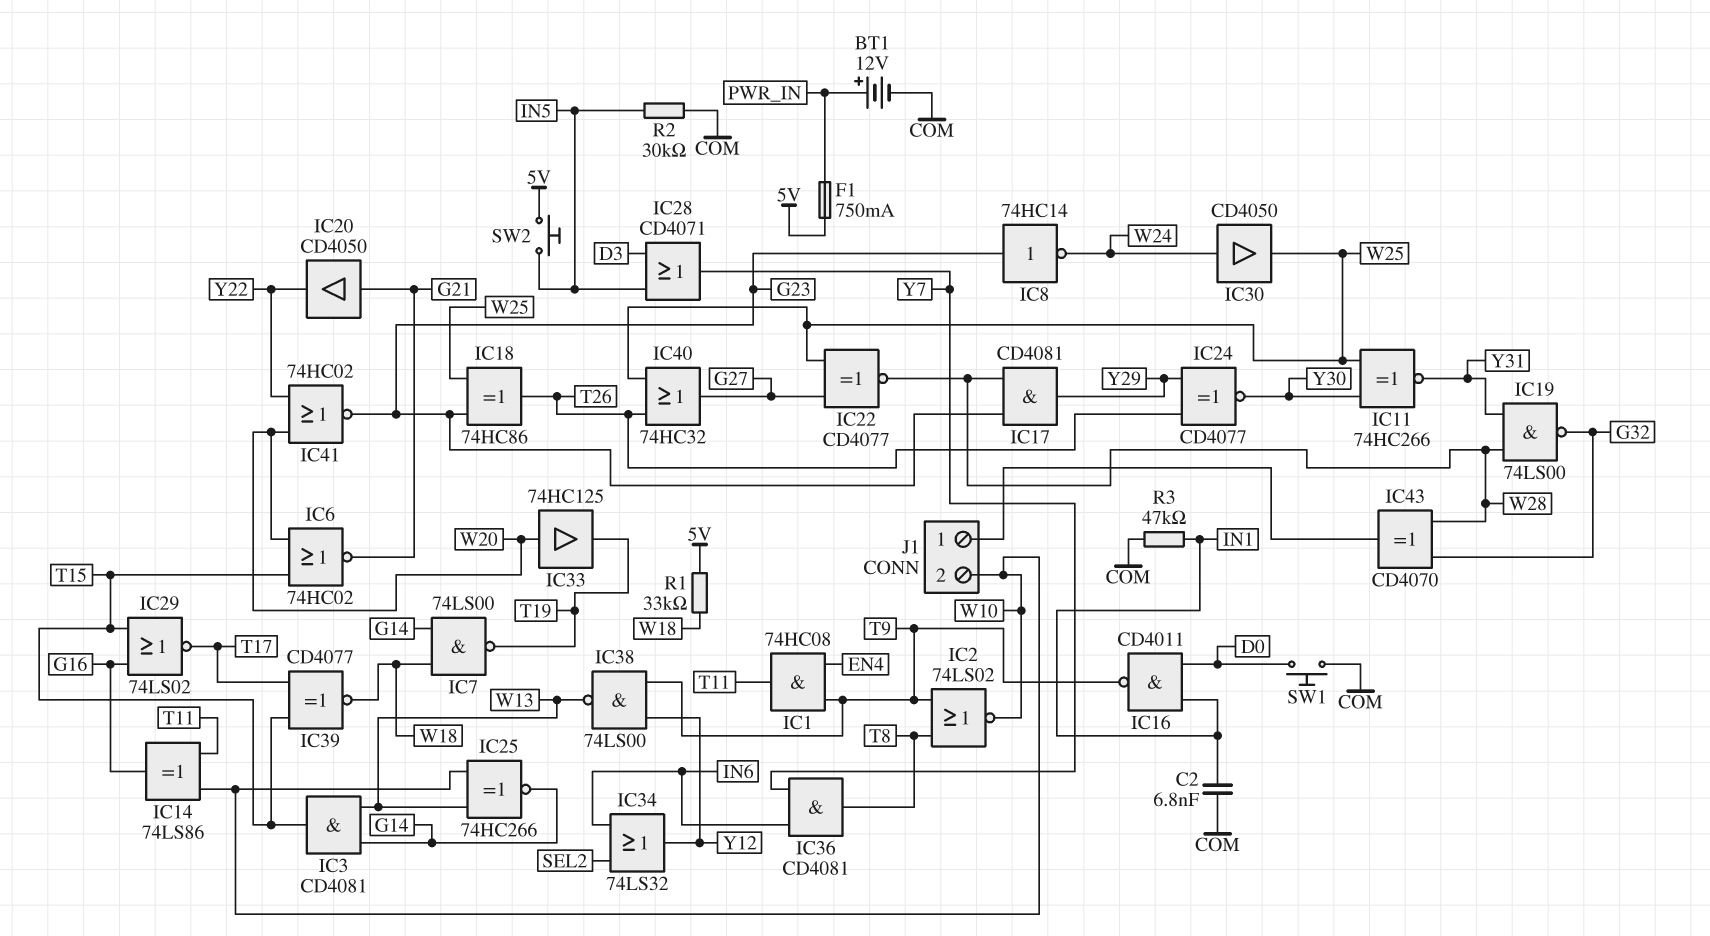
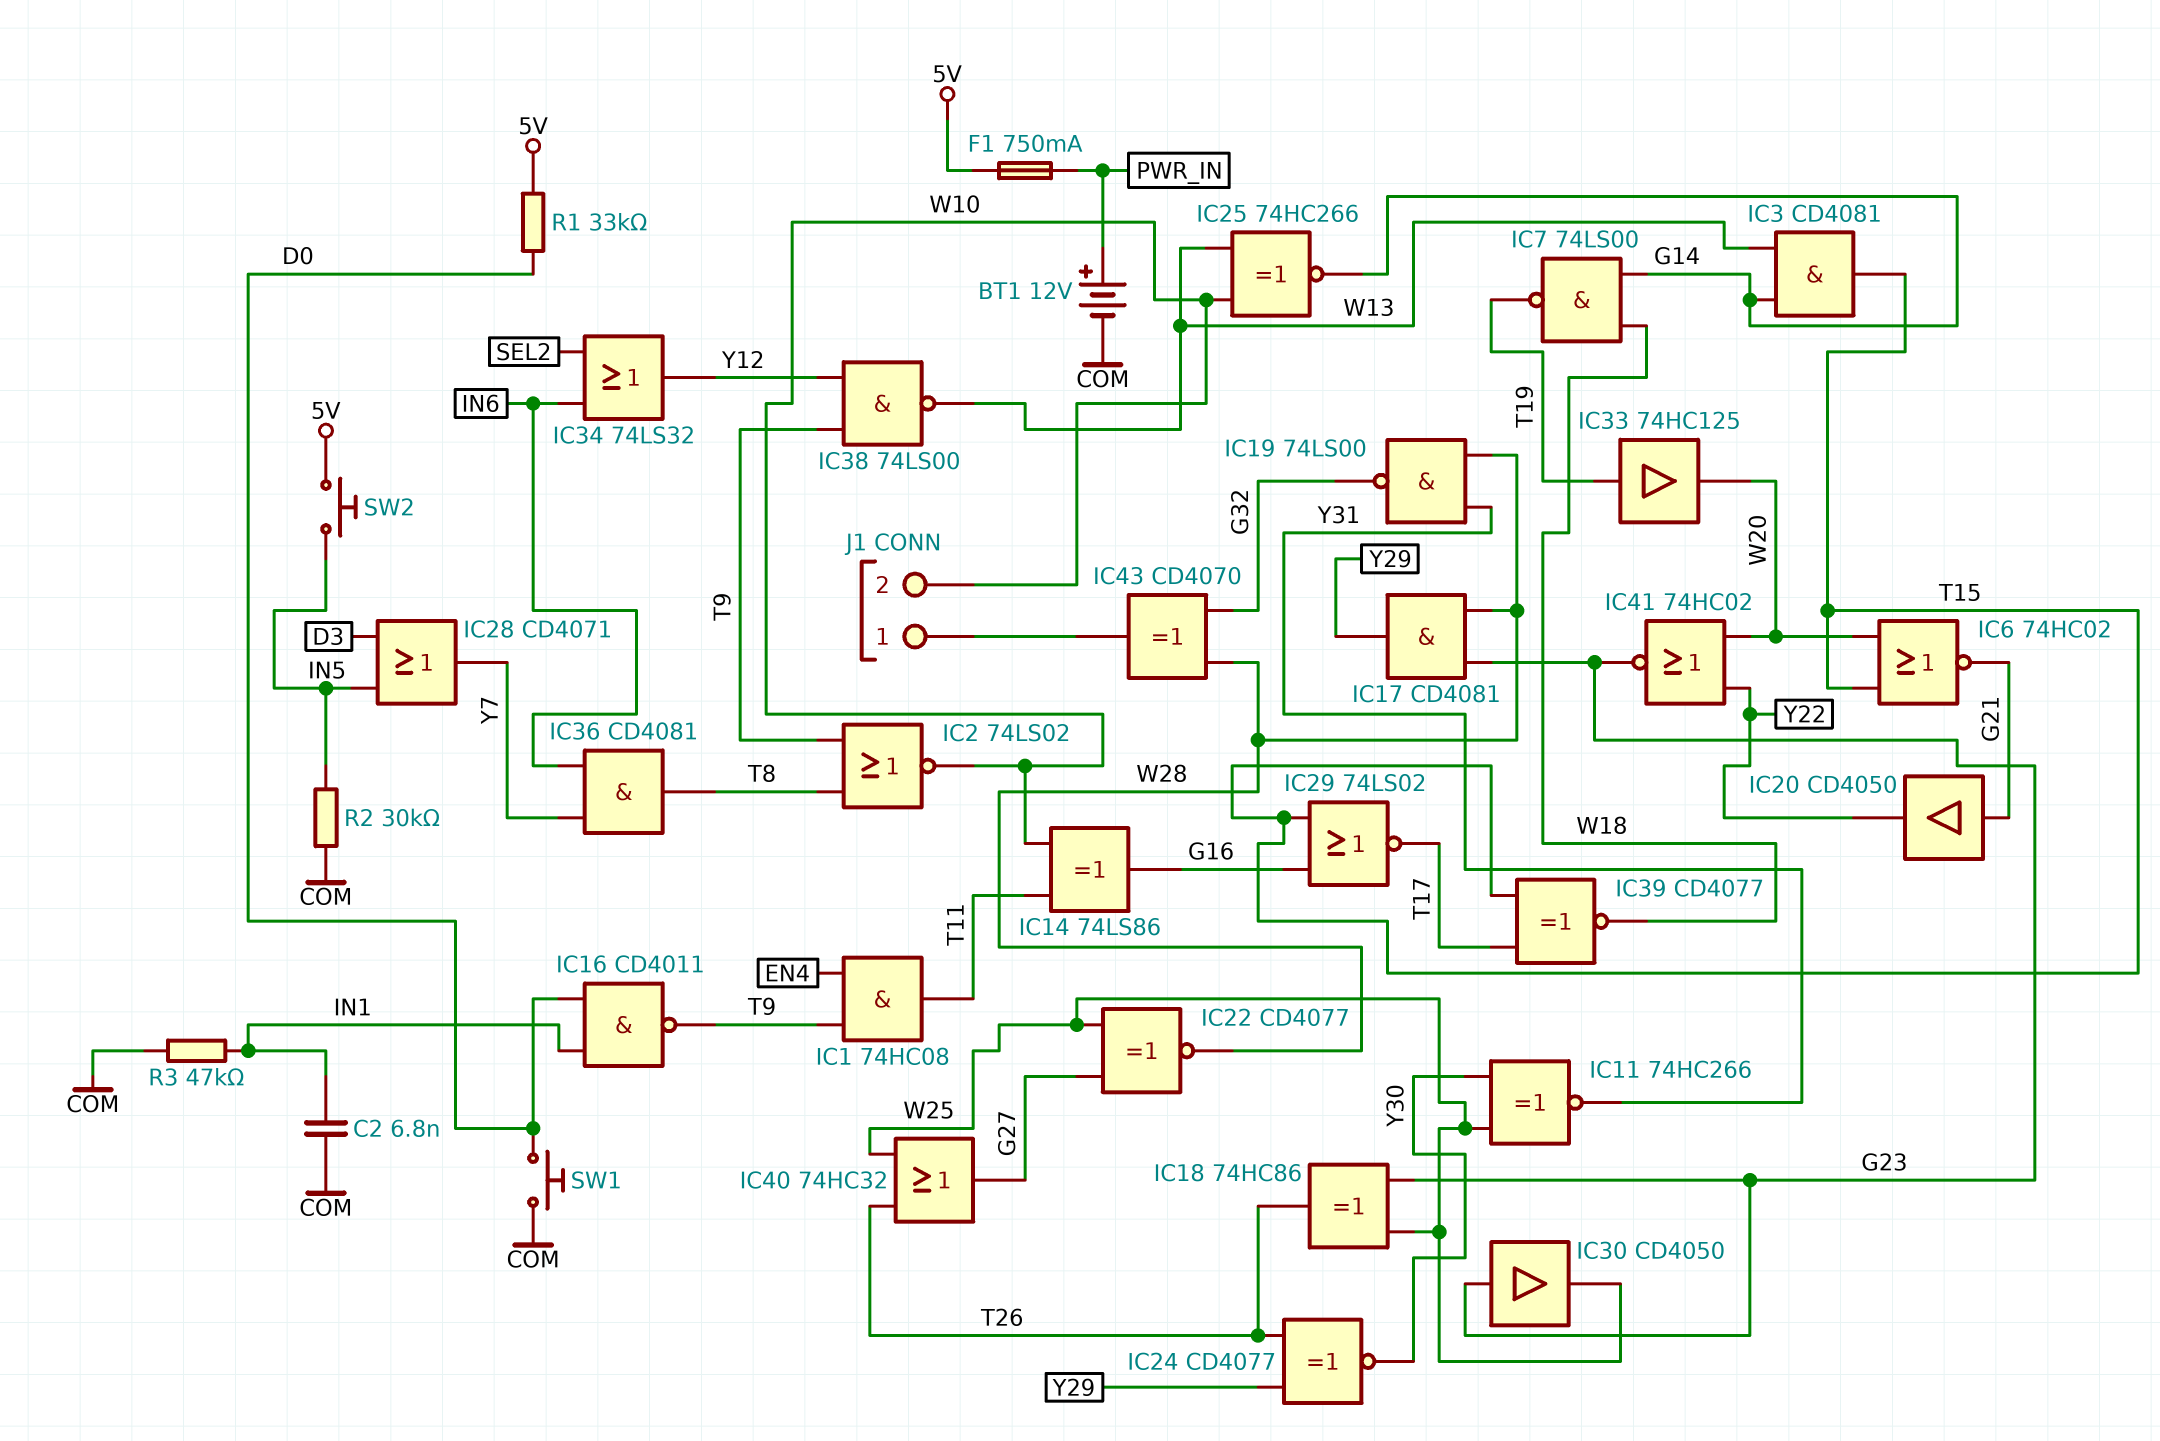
IC8: NOT 74HC14 (in G23, out W24) -> none
IC30: buffer CD4050 (in W24, out W25) -> buffer CD4050 (in G23, out W25)
IC33: buffer 74HC125 (in W20, out T19) -> buffer 74HC125 (in T19, out W20)
R1: 33k (5V, W18) -> 33k (5V, D0)

